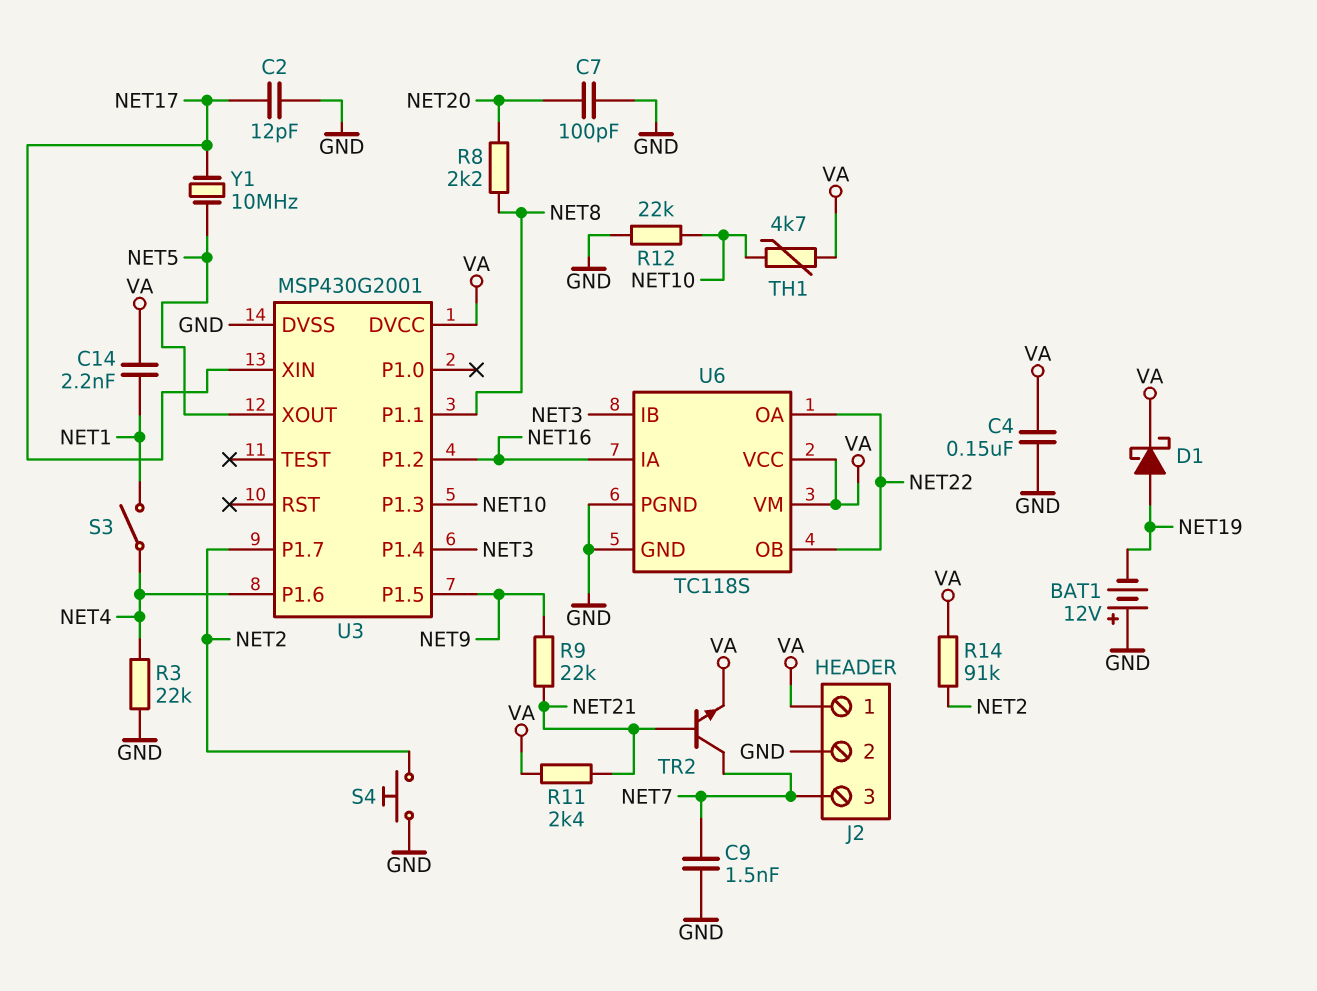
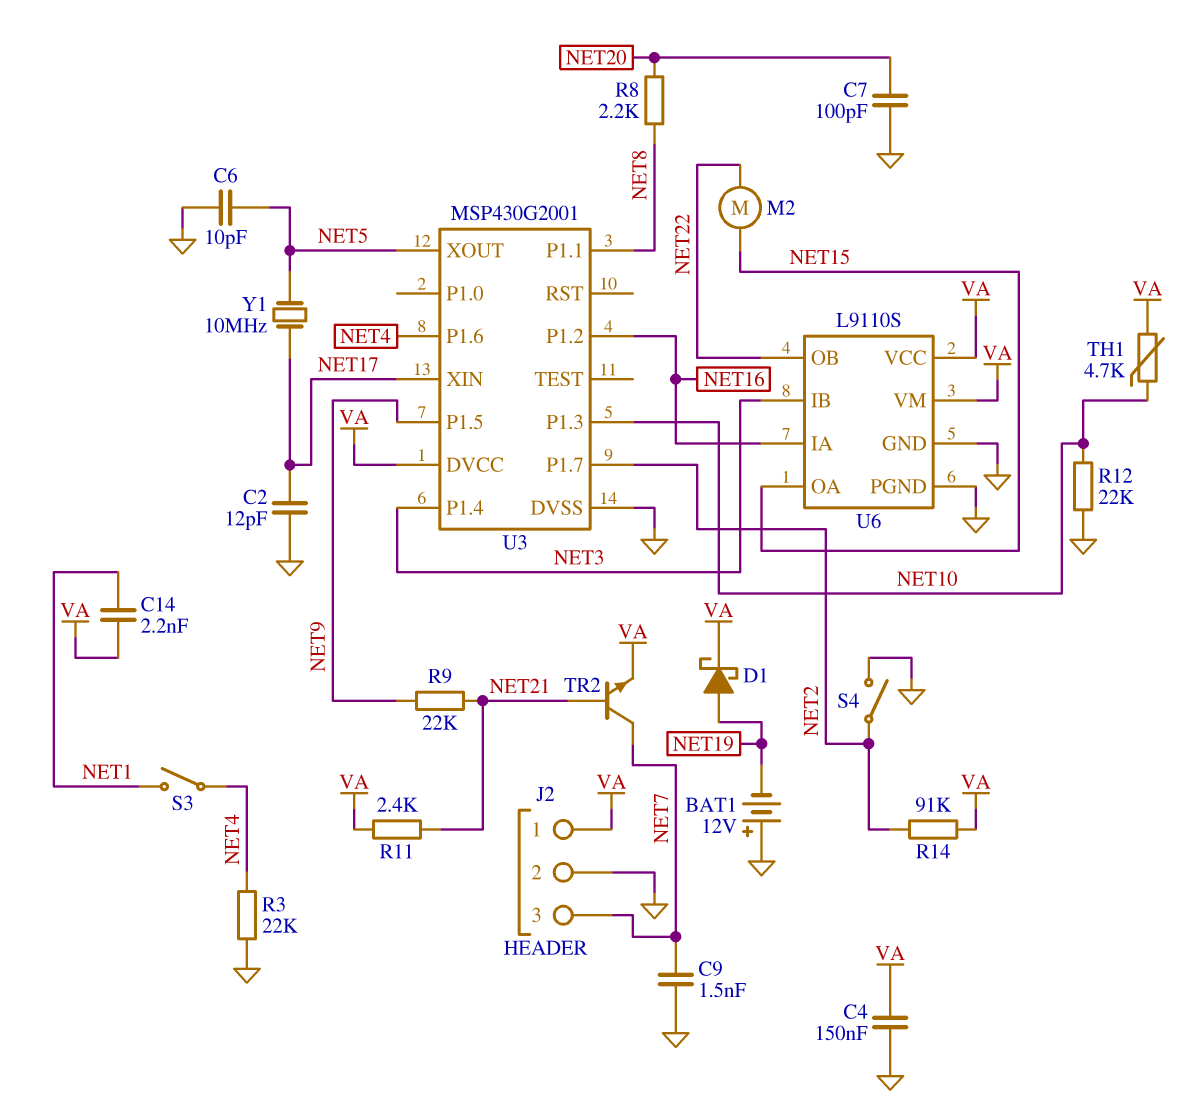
C6: none -> 10pF (GND, NET5)
M2: none -> motor (NET15, NET22)
S4: button (GND, NET2) -> switch (GND, NET2)
U6: TC118S -> L9110S
U6 pin OA: NET22 -> NET15

